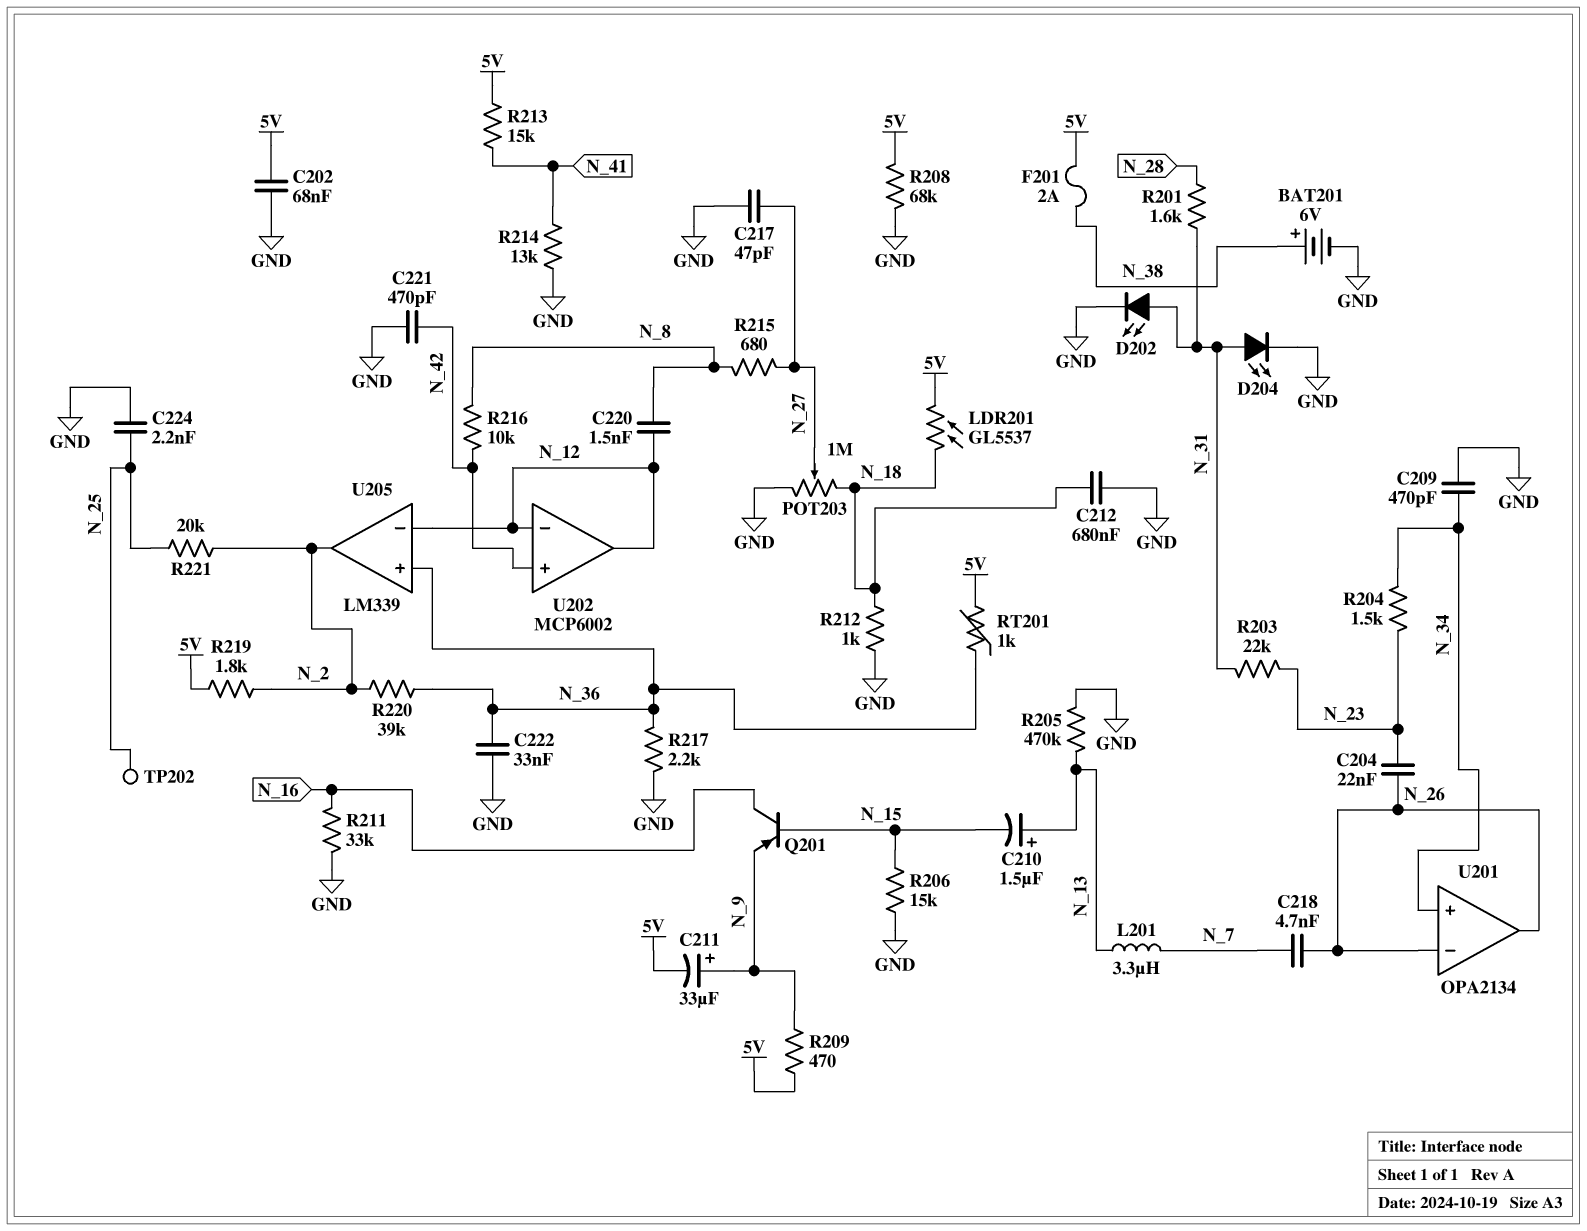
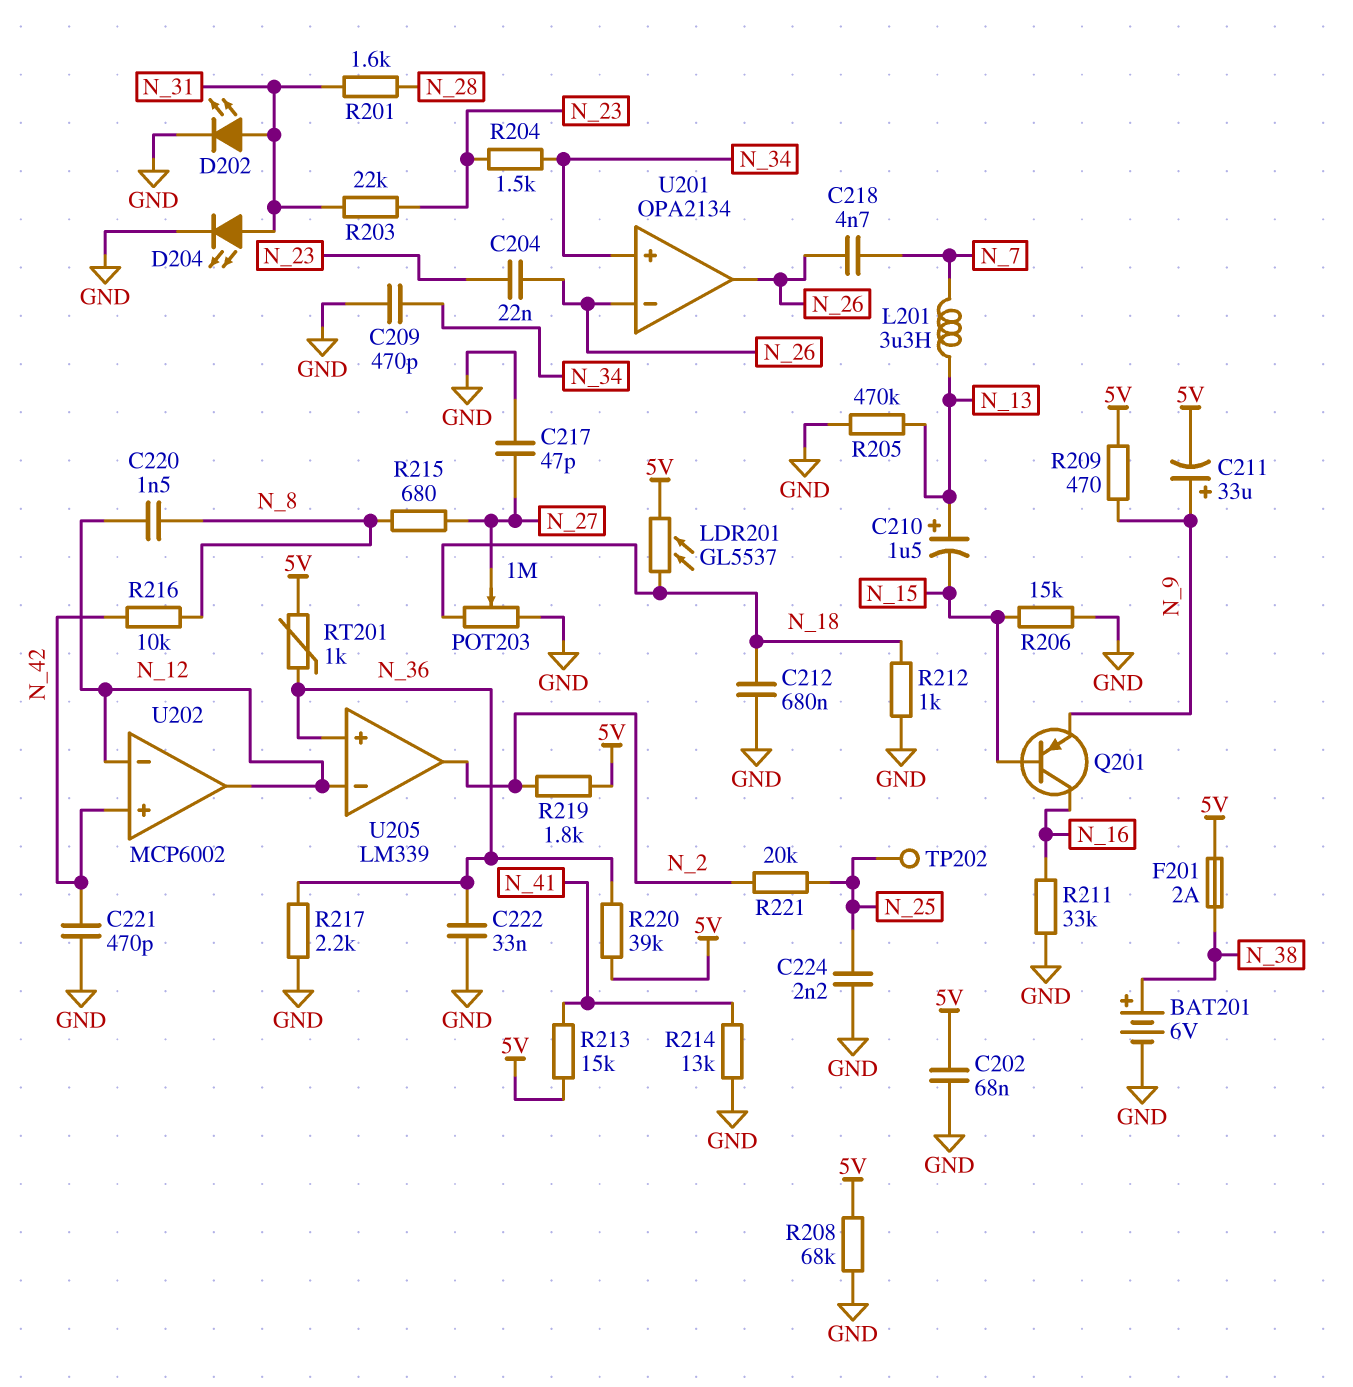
R220: 39k (N_2, N_36) -> 39k (5V, N_36)

